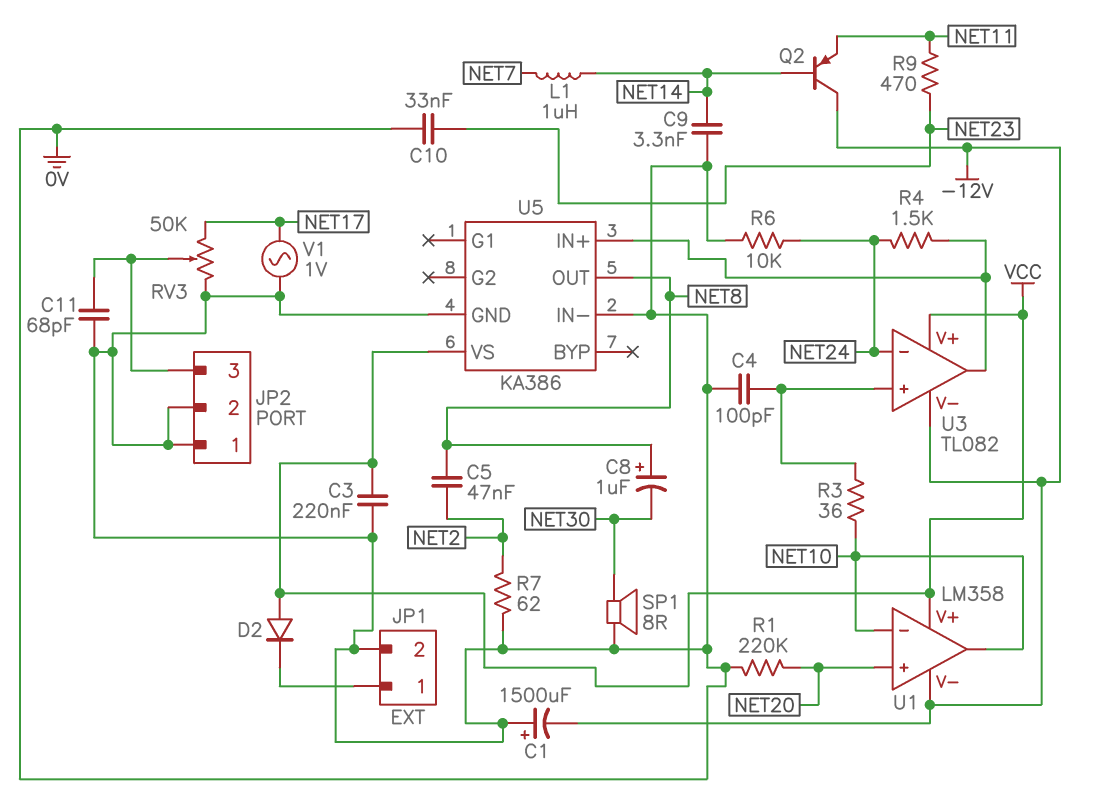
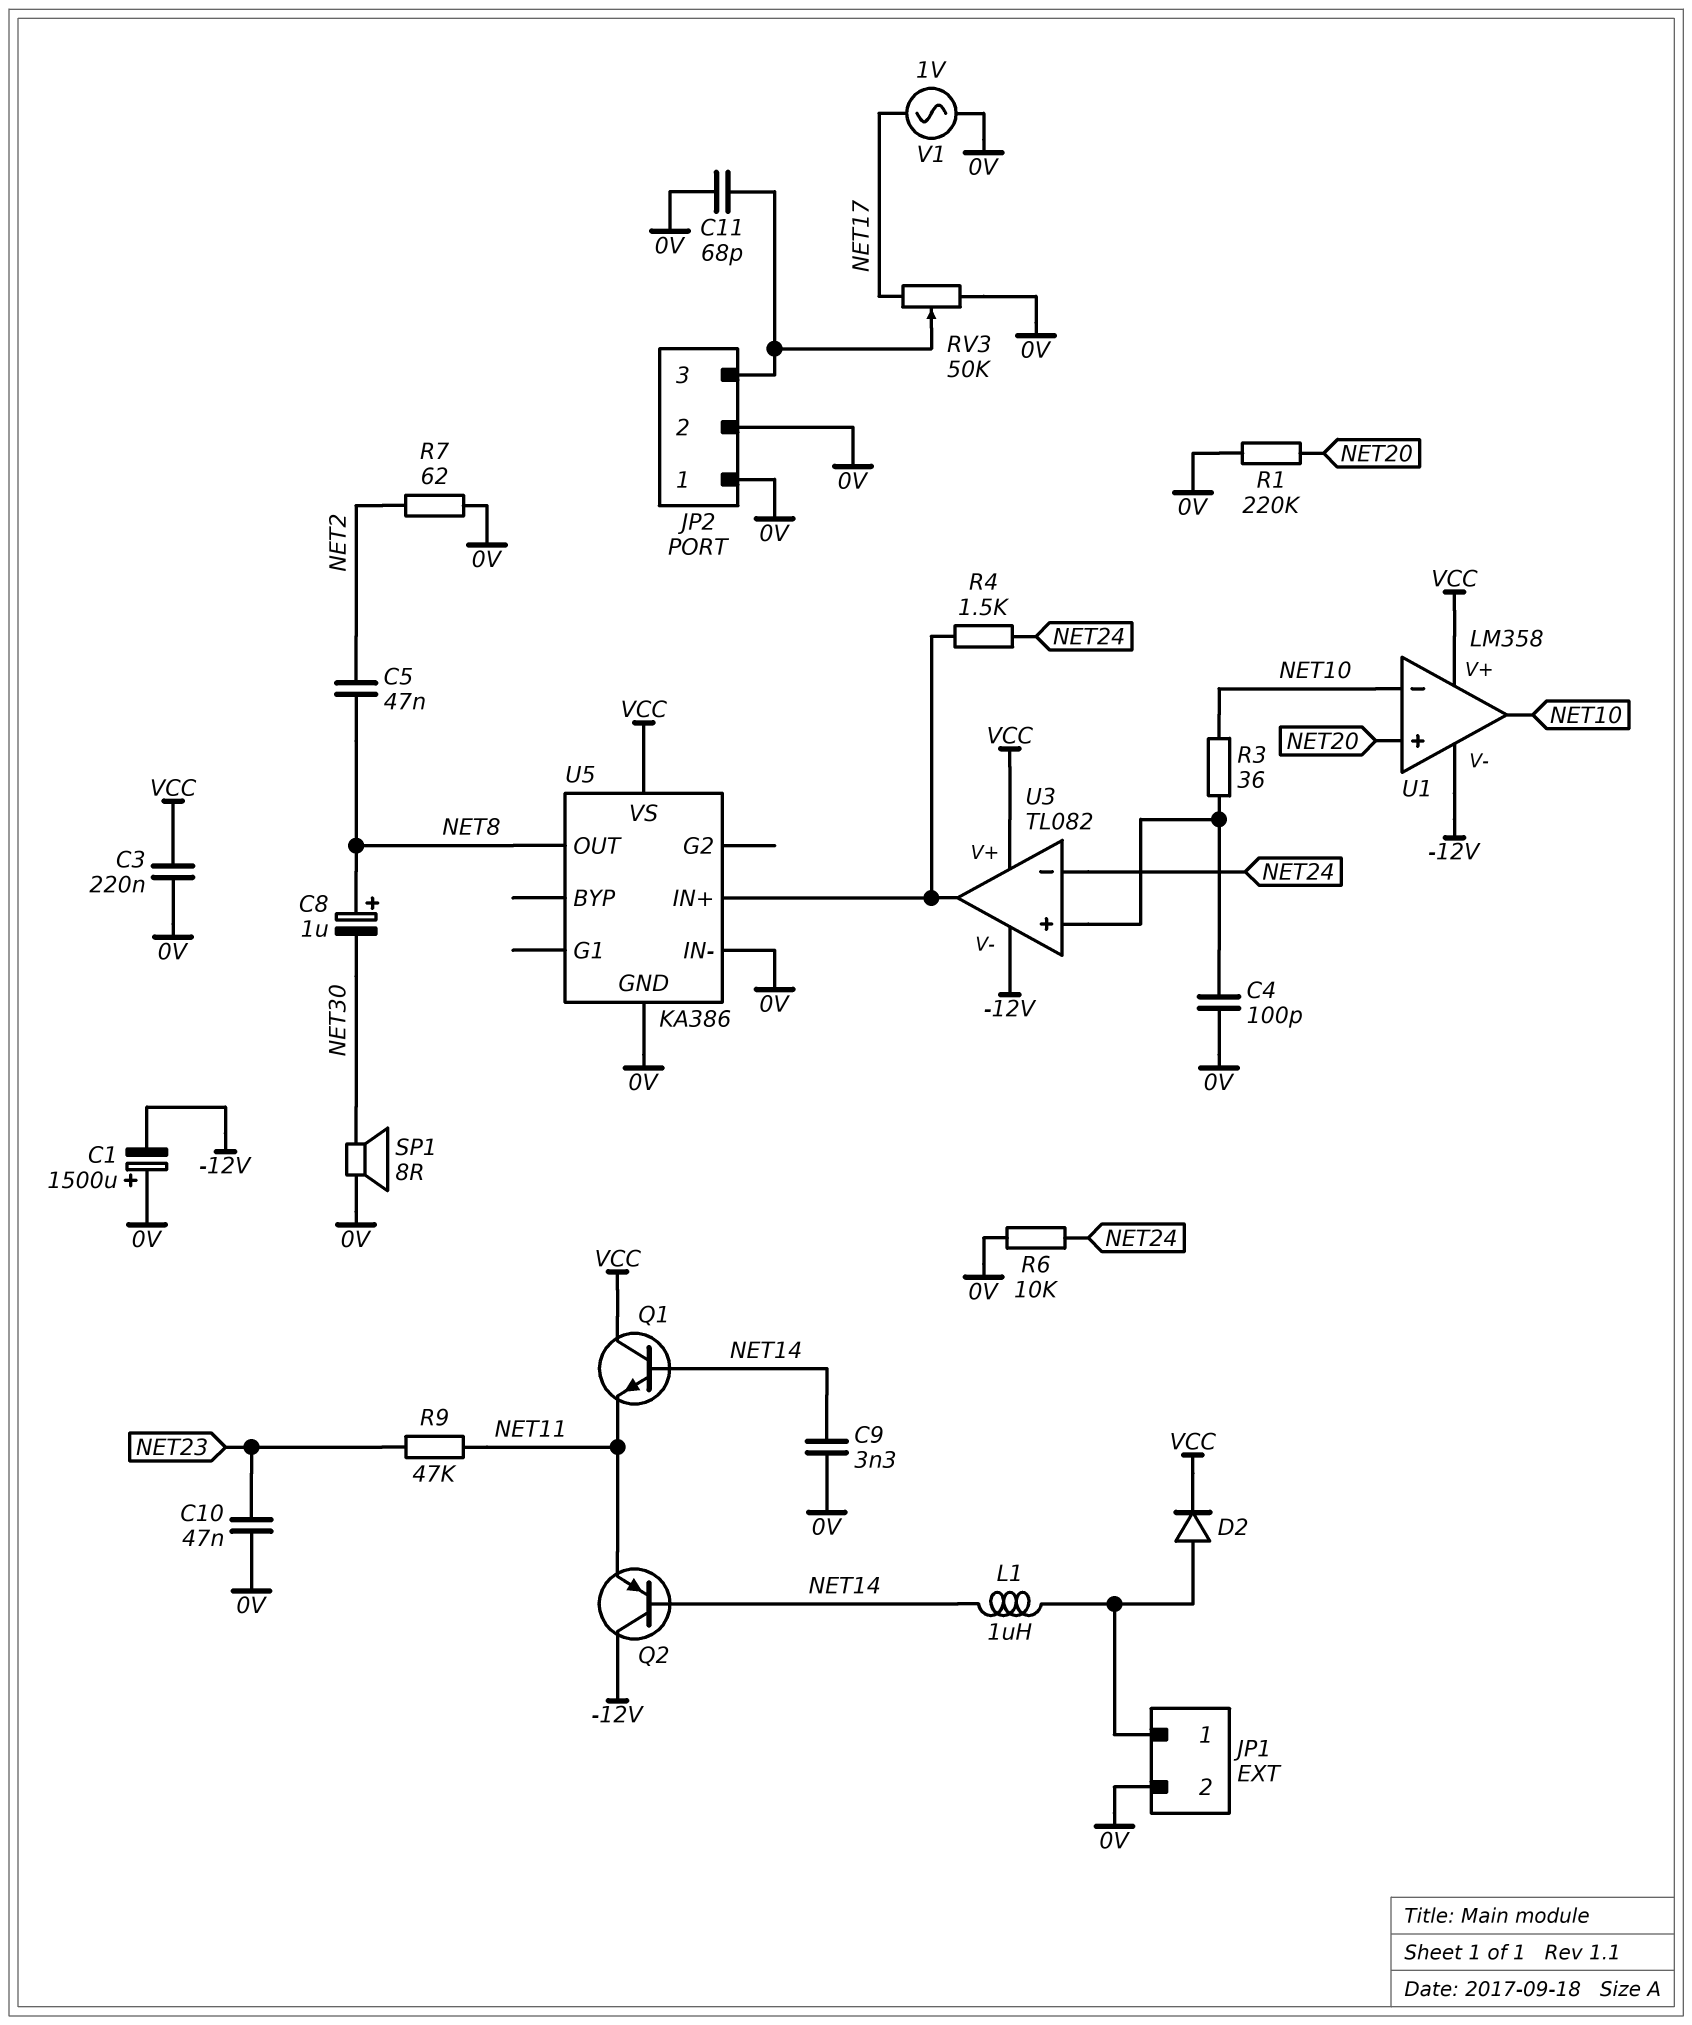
C10: 33nF (0V, NET23) -> 47nF (0V, NET23)
D2: diode (A VCC, K JP1/1) -> diode (A JP1/1, K VCC)
L1: 1uH (NET7, NET14) -> 1uH (JP1/1, NET14)
Q1: none -> NPN (B NET14, C VCC, E NET11)
R9: 470 (NET11, NET23) -> 47k (NET11, NET23)

